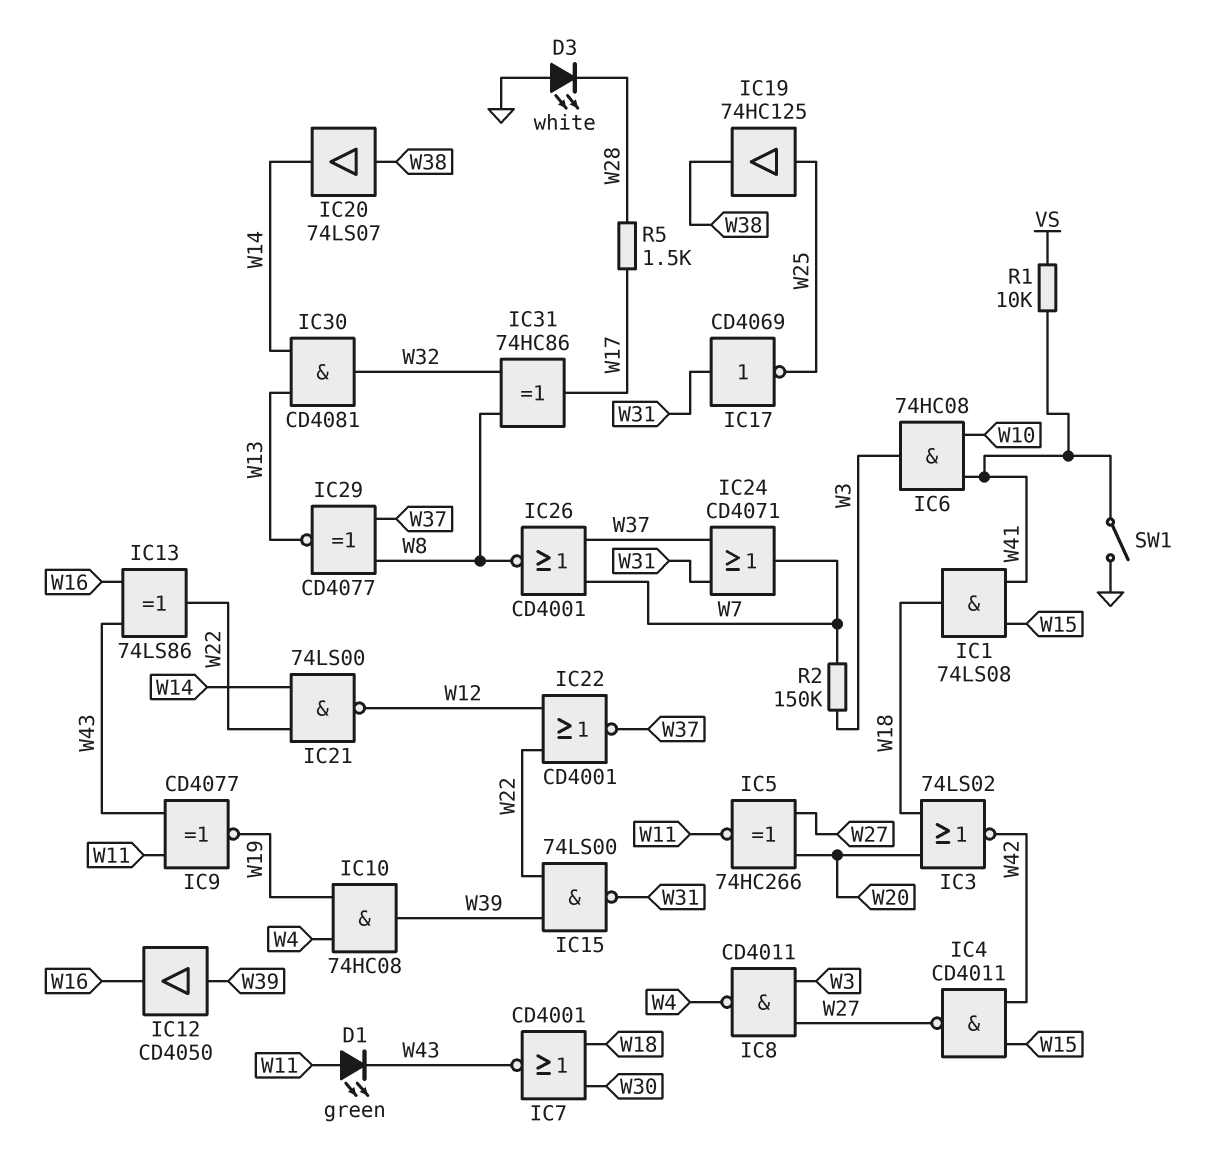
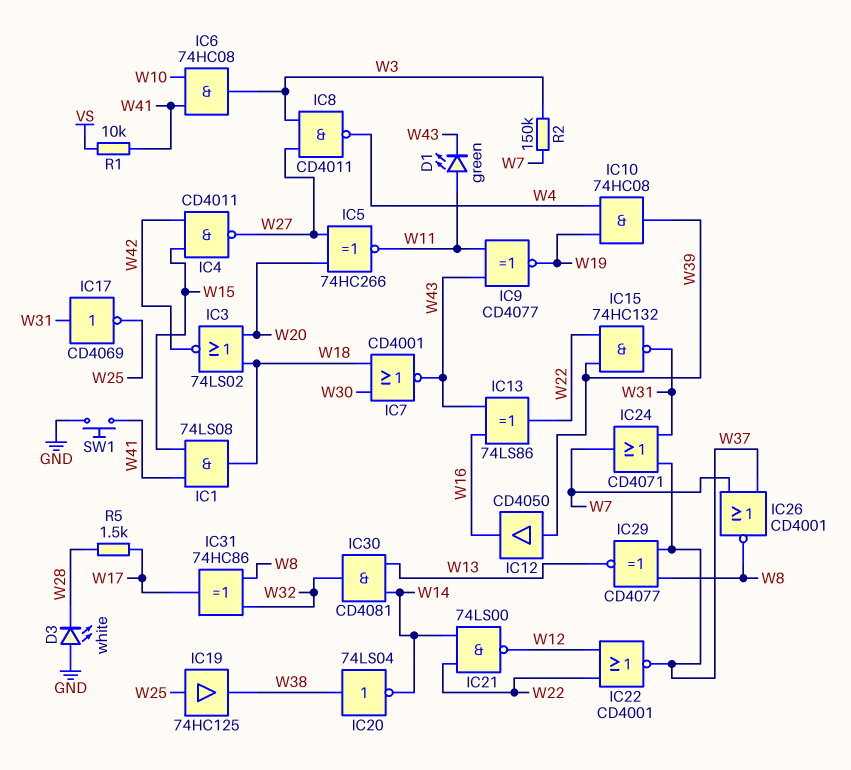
IC15: NAND 74LS00 (in W22, in W39, out W31) -> NAND 74HC132 (in W22, in W39, out W31)
IC20: buffer 74LS07 (in W38, out W14) -> NOT 74LS04 (in W38, out W14)
SW1: switch (GND, W41) -> button (GND, W41)

